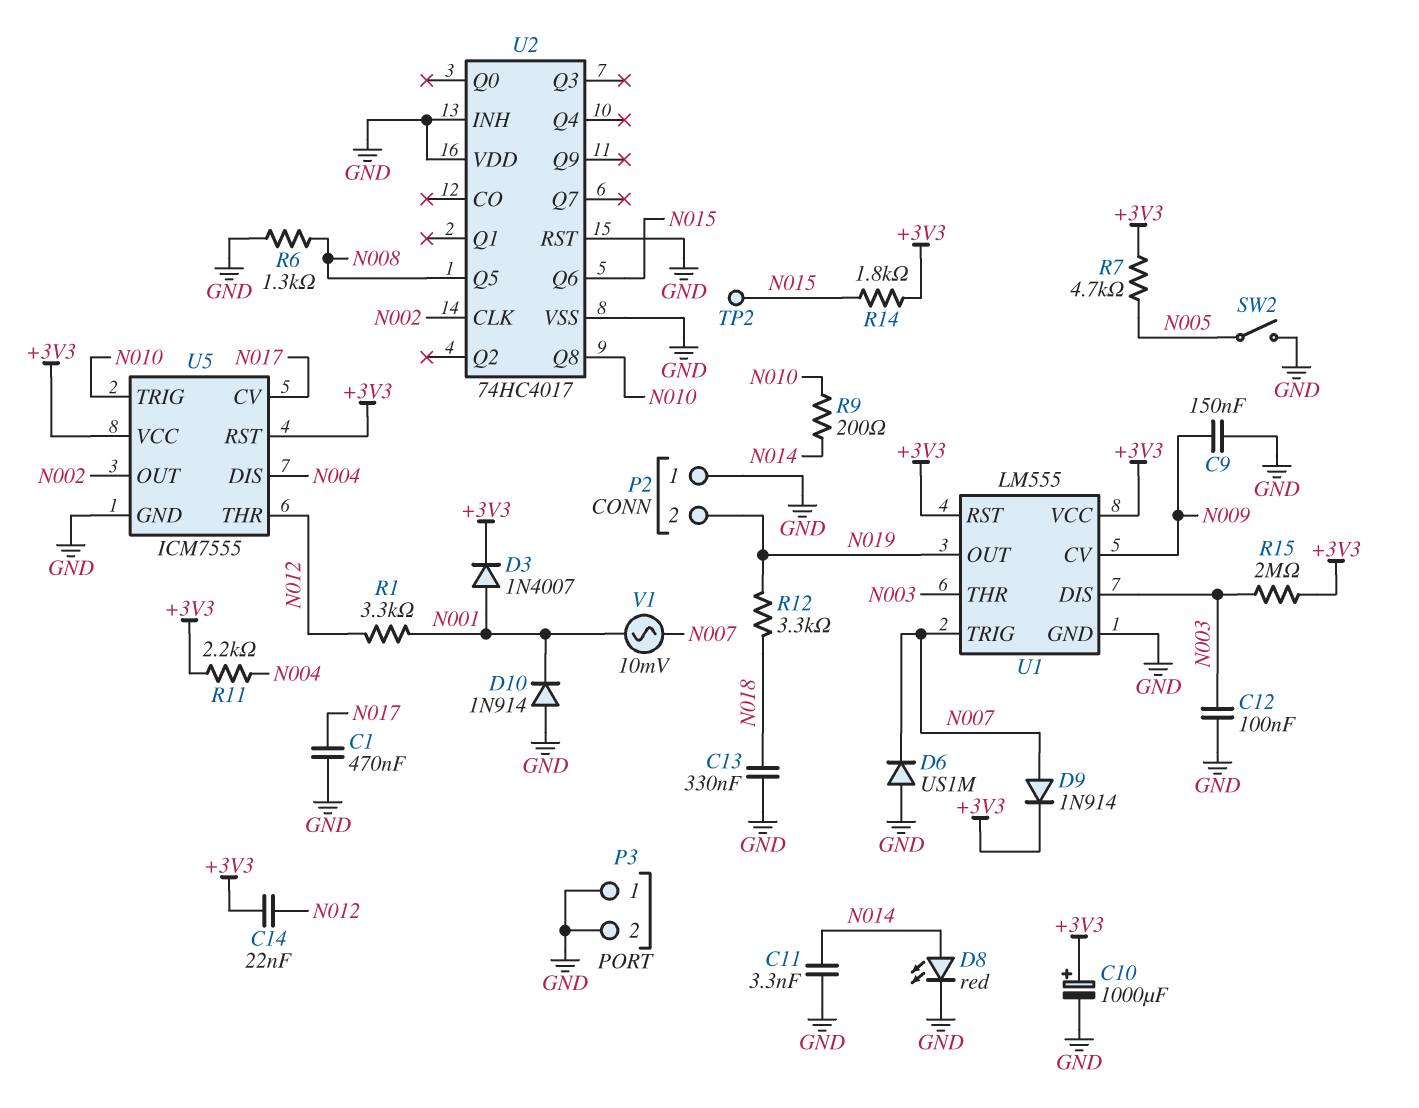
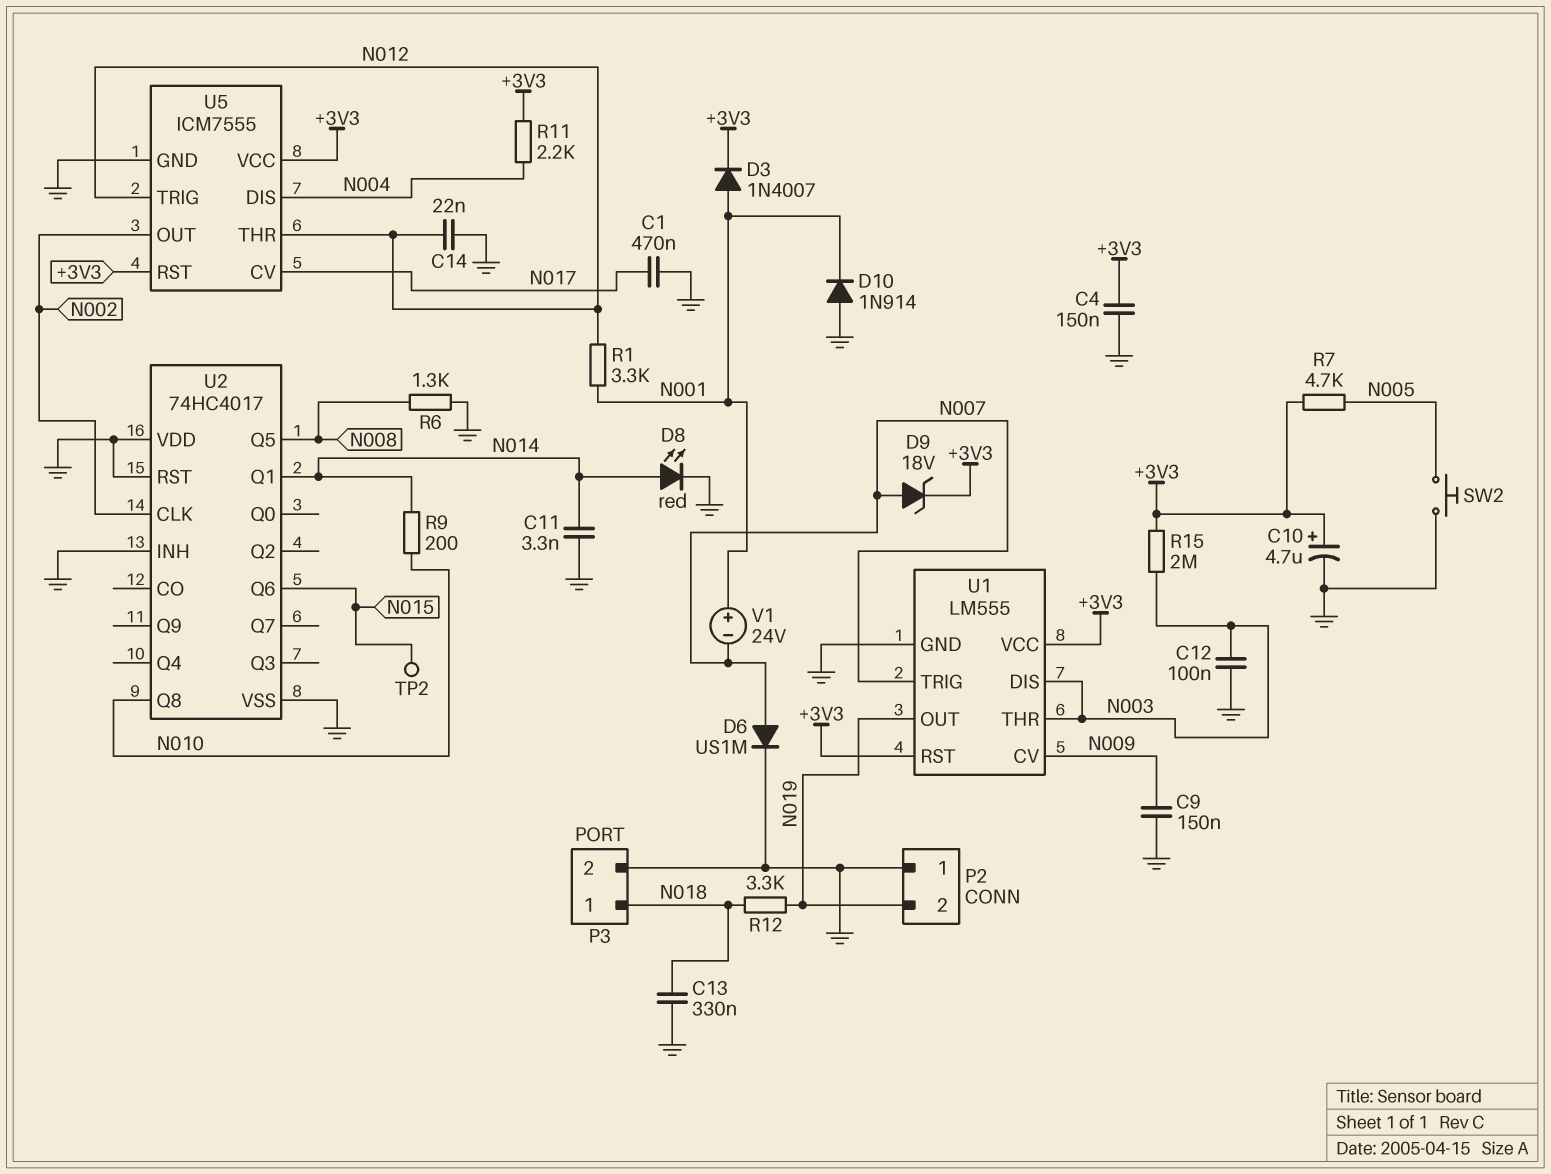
C4: none -> 150nF (+3V3, GND)
C10: 1000uF (plus +3V3, minus GND) -> 4.7uF (plus +3V3, minus GND)
C14: 22nF (+3V3, N012) -> 22nF (GND, N012)
D6: diode US1M (A GND, K N007) -> diode US1M (A N007, K GND)
D9: diode 1N914 (A N007, K +3V3) -> zener 18V (A N007, K +3V3)
P3 pin 1: GND -> N018
R14: 1.8k (+3V3, N015) -> none
SW2: switch (GND, N005) -> button (GND, N005)
U2 pin Q1: none -> N014
U5 pin TRIG: N010 -> N012
V1: AC 10mV (N001, N007) -> 24V (plus N001, minus N007)

